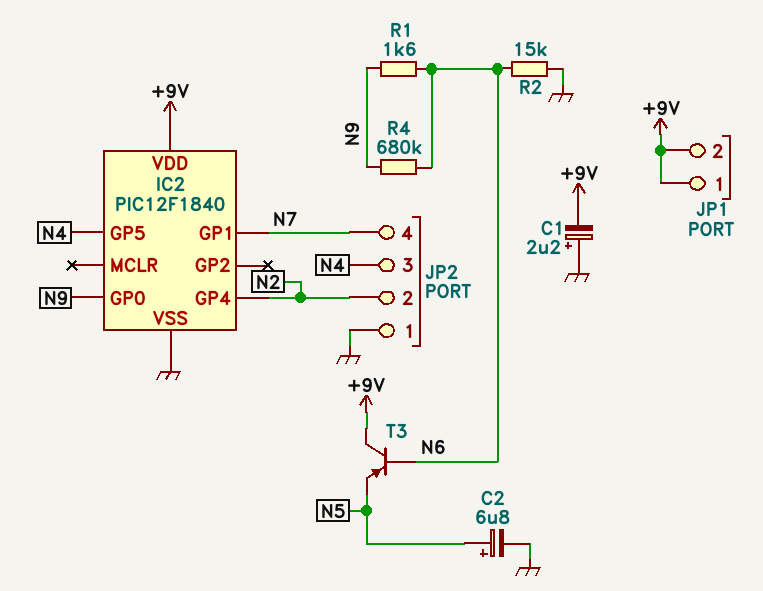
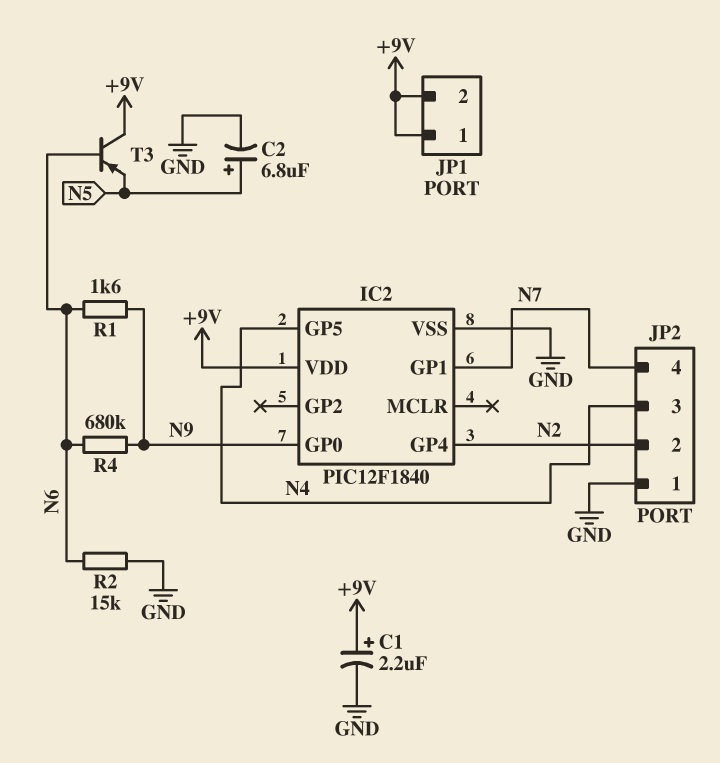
C1: 2.2uF (plus GND, minus +9V) -> 2.2uF (plus +9V, minus GND)

